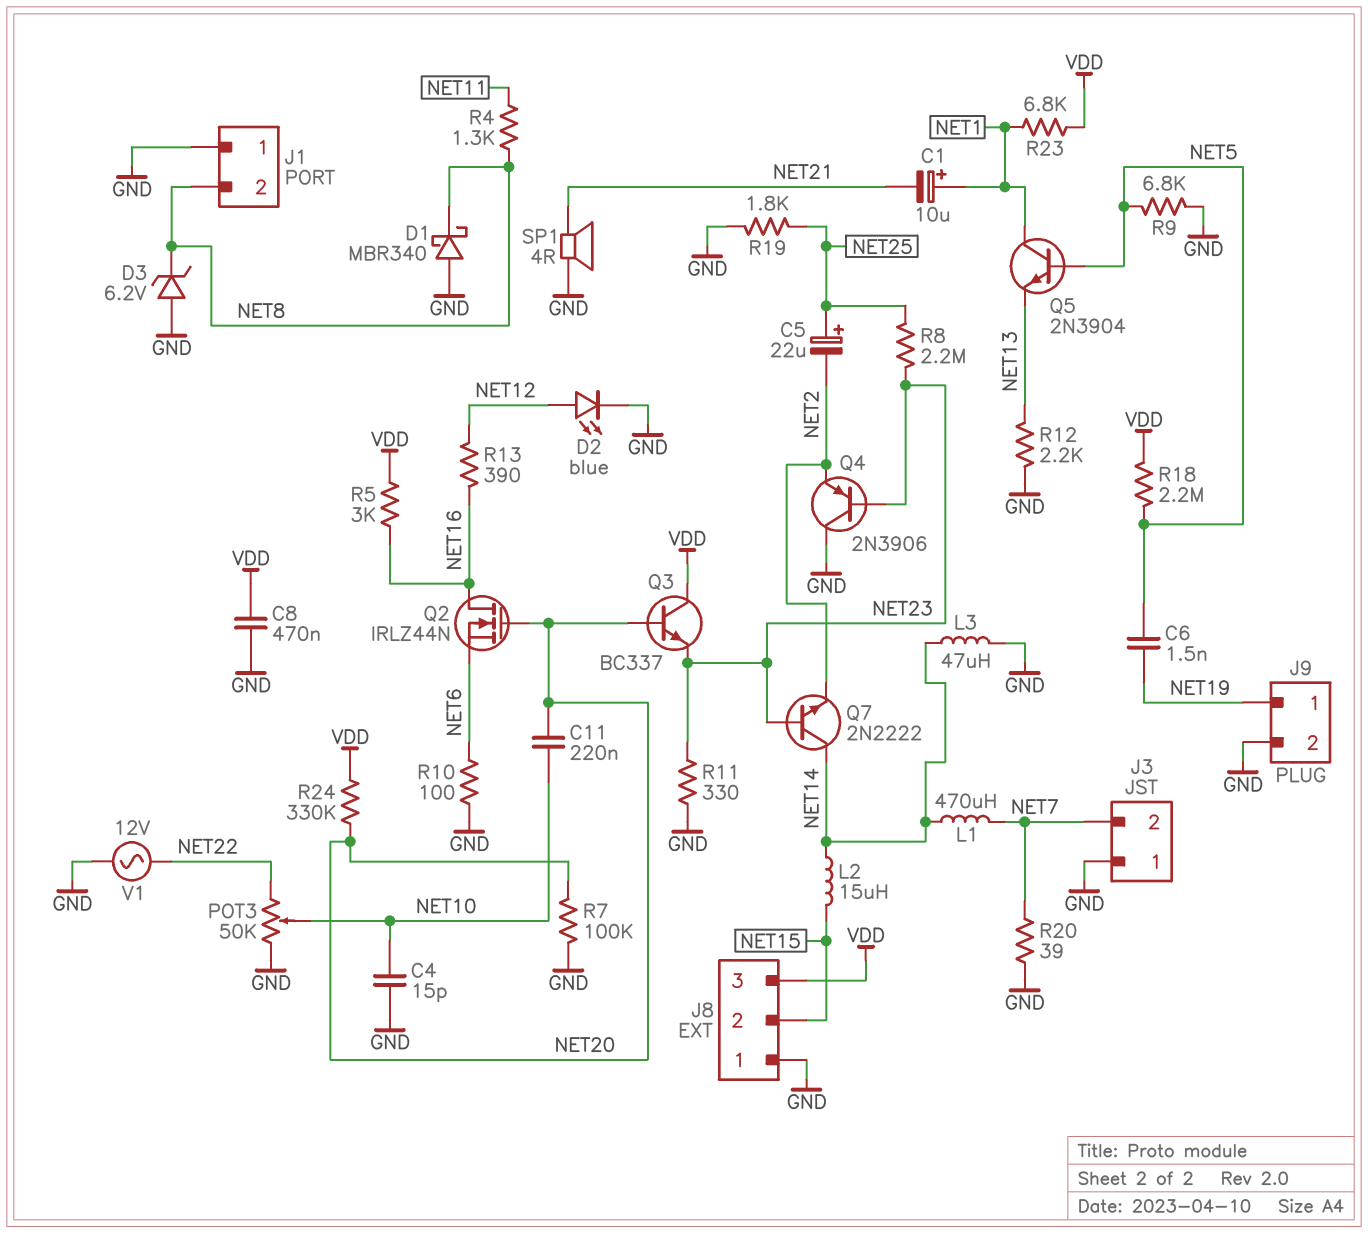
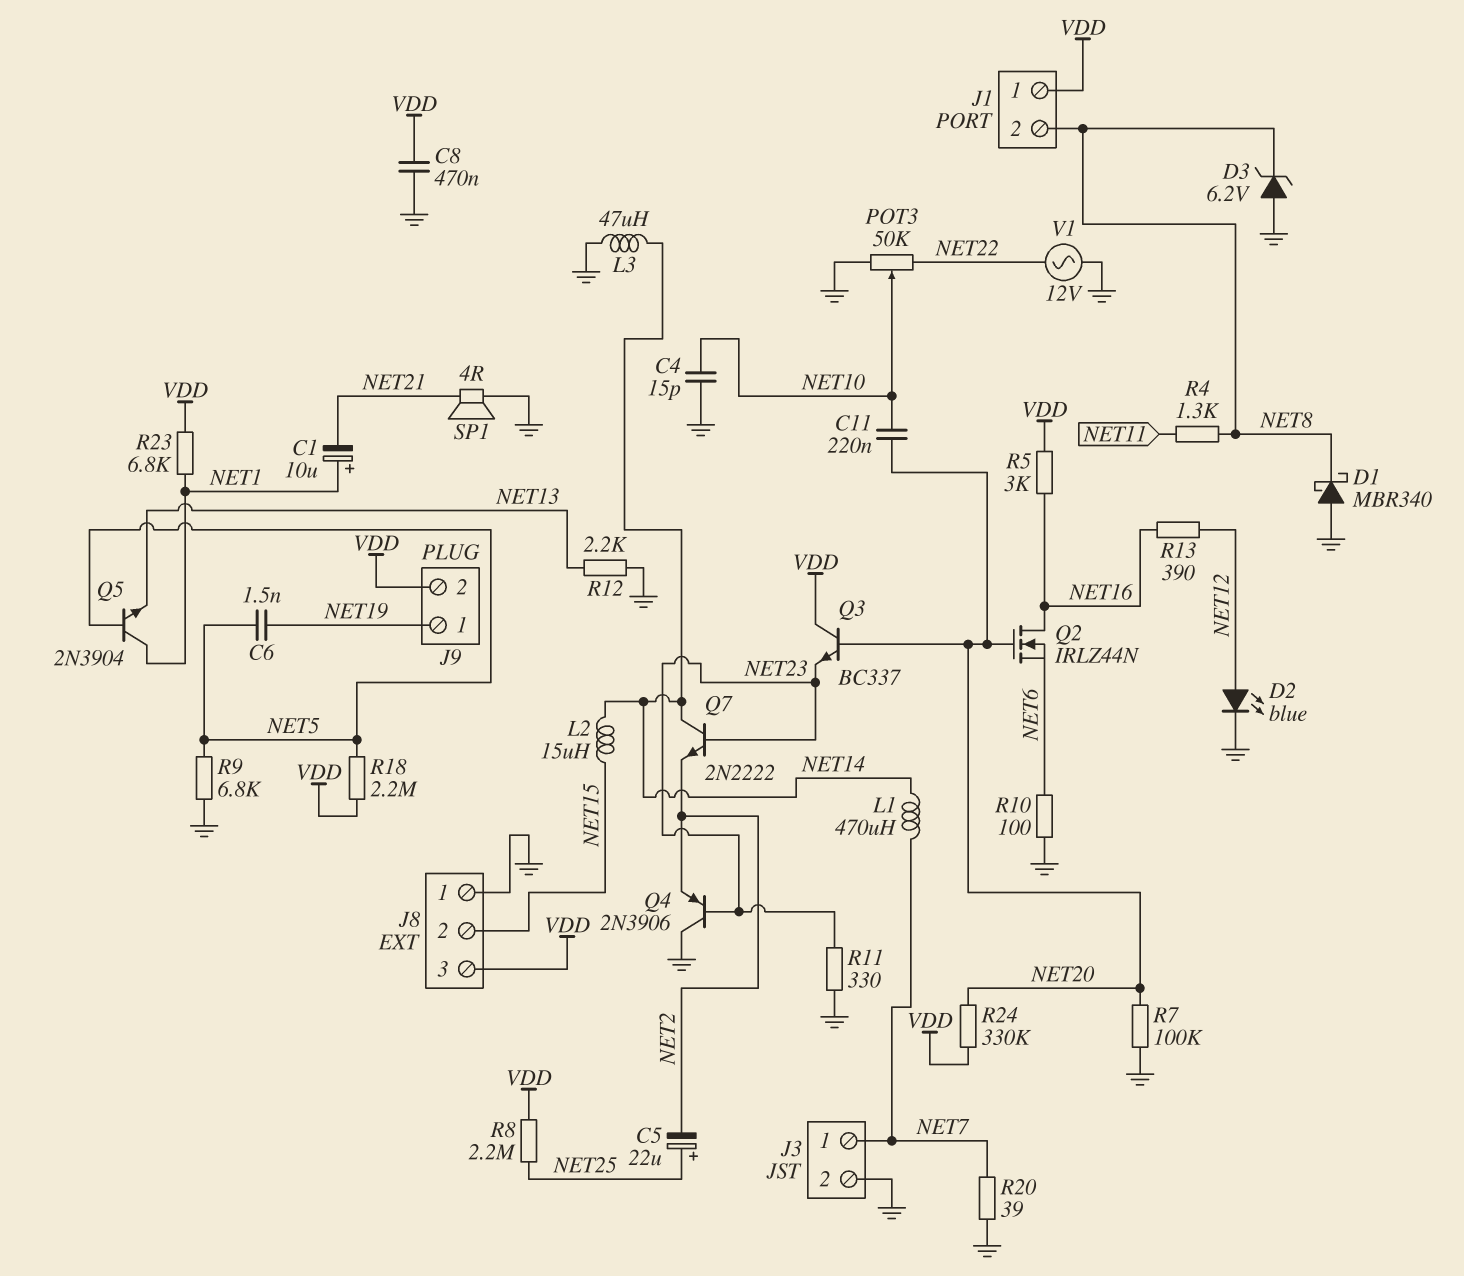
J1 pin 1: GND -> VDD
J3 pin 1: GND -> NET7
J3 pin 2: NET7 -> GND
J9 pin 2: GND -> VDD
R8: 2.2M (NET23, NET25) -> 2.2M (NET25, VDD)
R19: 1.8k (GND, NET25) -> none

